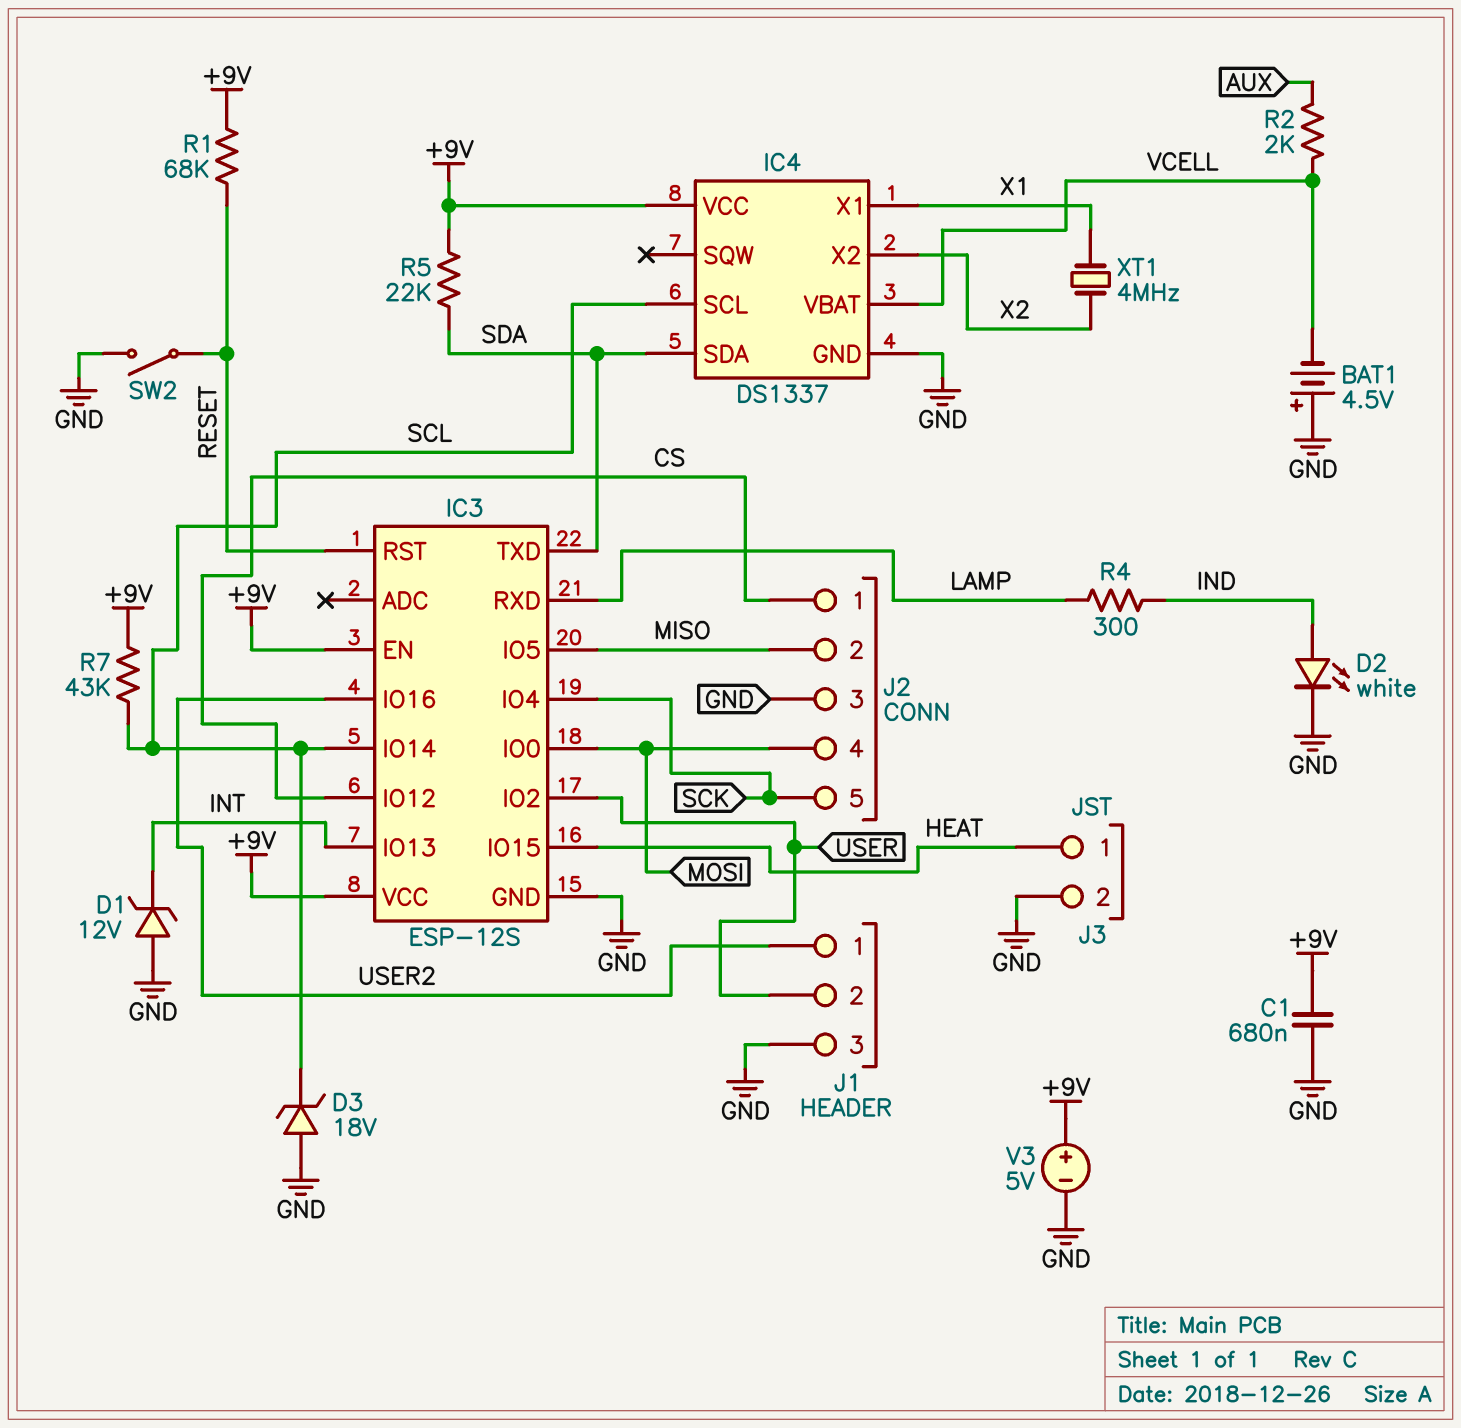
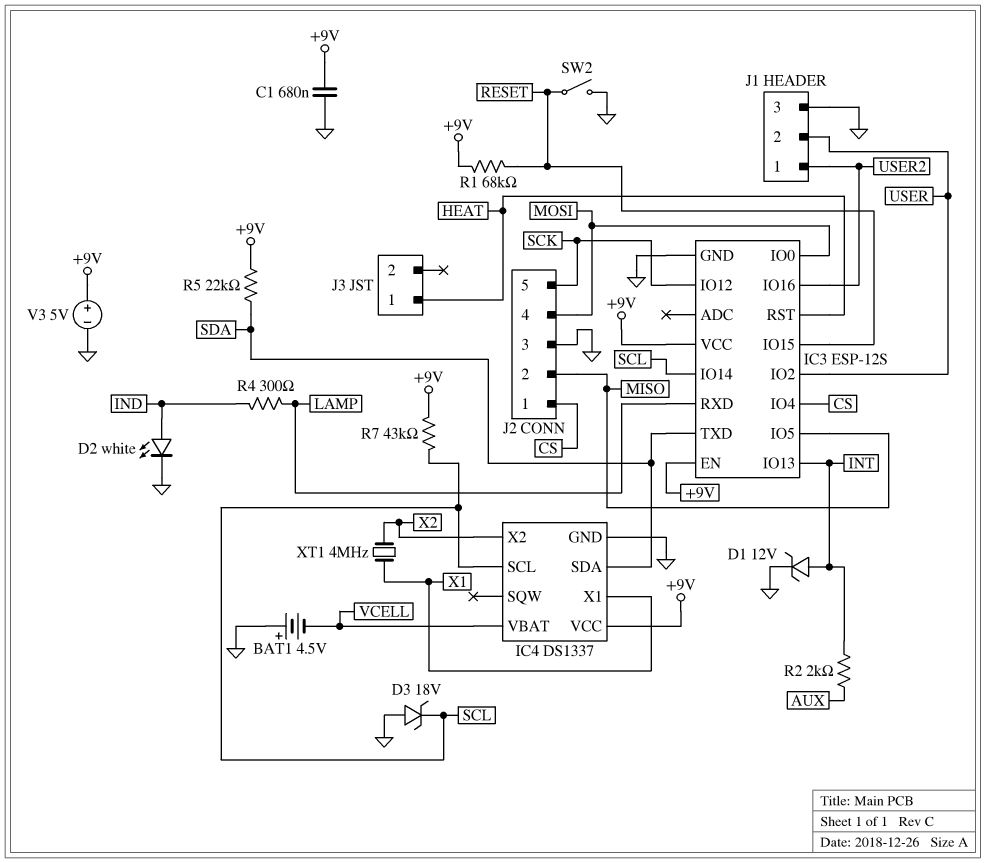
D1: zener 12V (A GND, K INT) -> zener 12V (A INT, K GND)
IC3 pin IO4: SCK -> CS
IC3 pin IO12: CS -> SCK
IC3 pin IO15: HEAT -> RESET
IC3 pin RST: RESET -> HEAT
J3 pin 2: GND -> none
R2: 2k (AUX, VCELL) -> 2k (AUX, INT)

